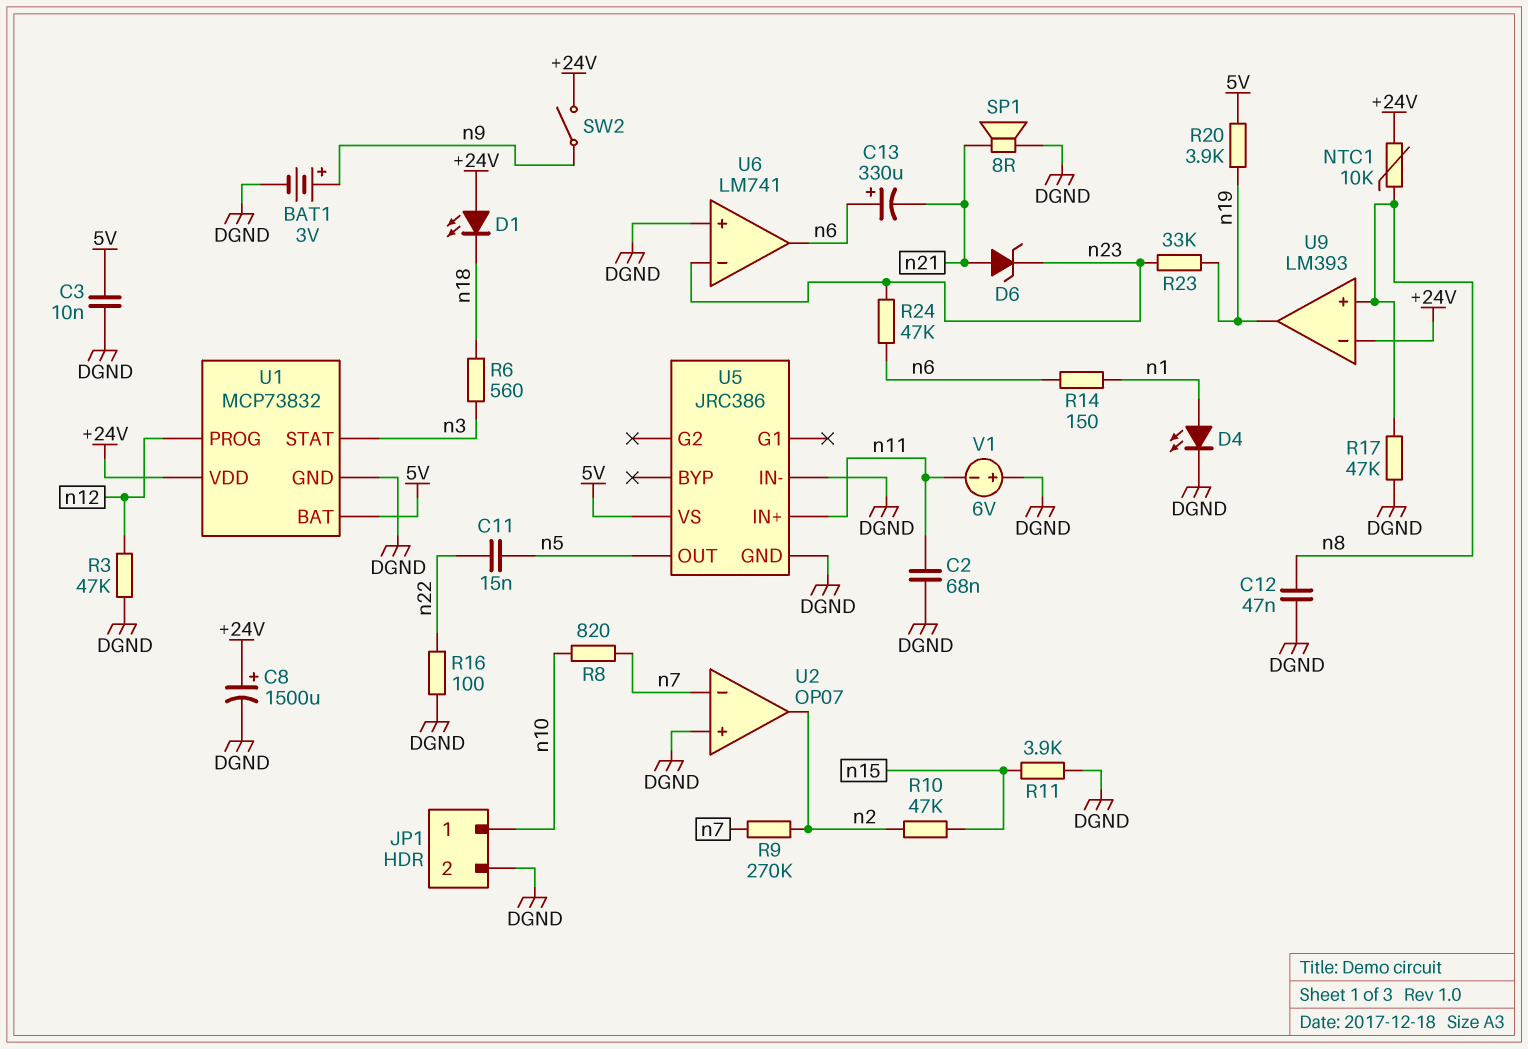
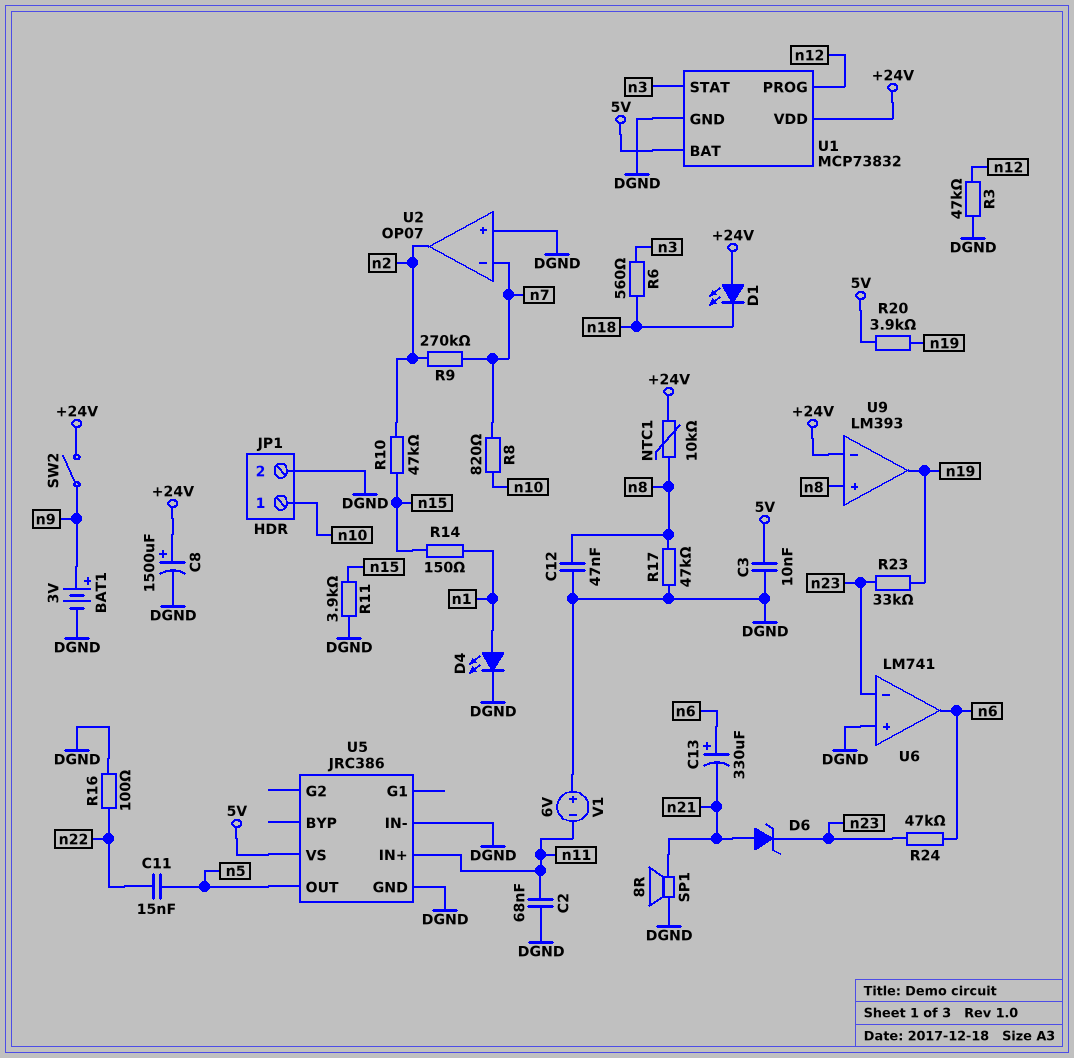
R14: 150 (n1, n6) -> 150 (n1, n15)

